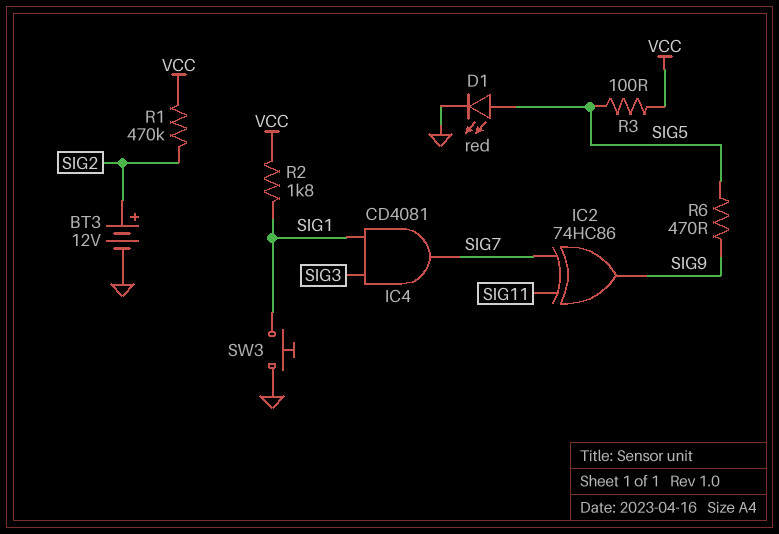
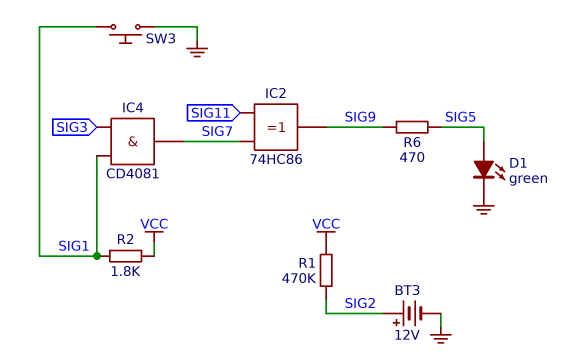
D1: LED red (A SIG5, K GND) -> LED green (A SIG5, K GND)
R3: 100 (SIG5, VCC) -> none

